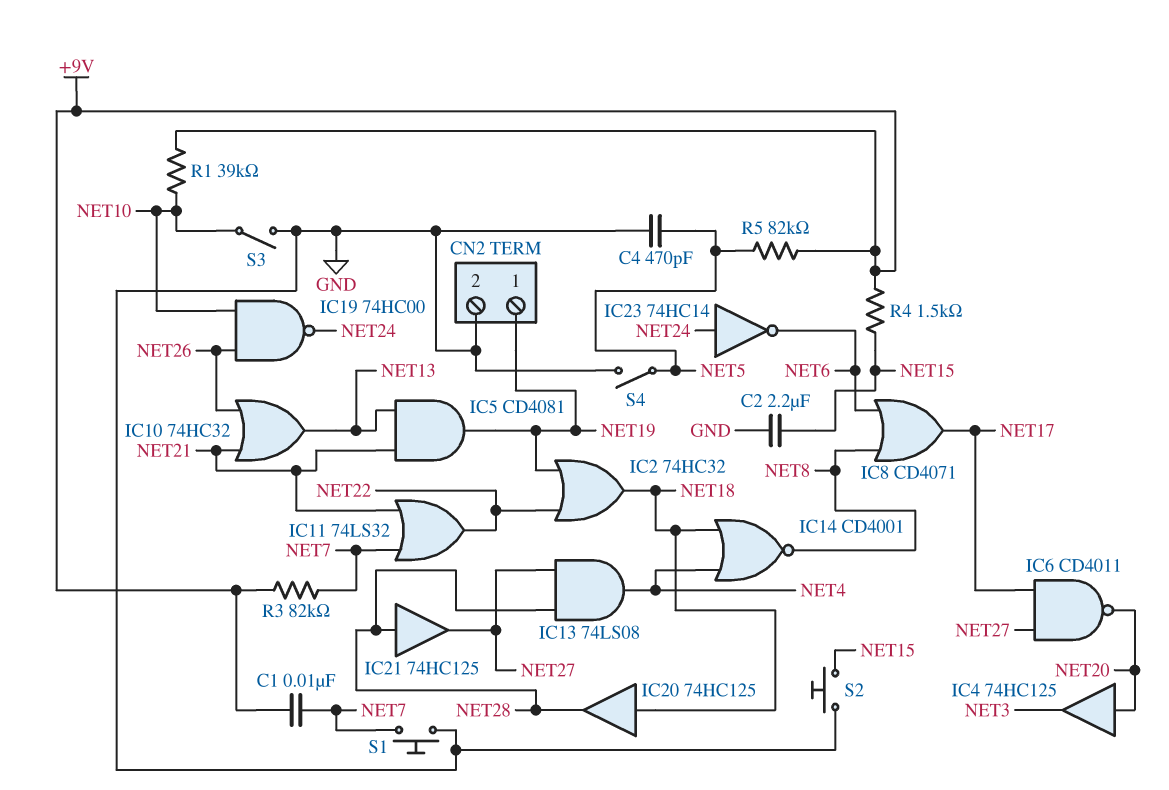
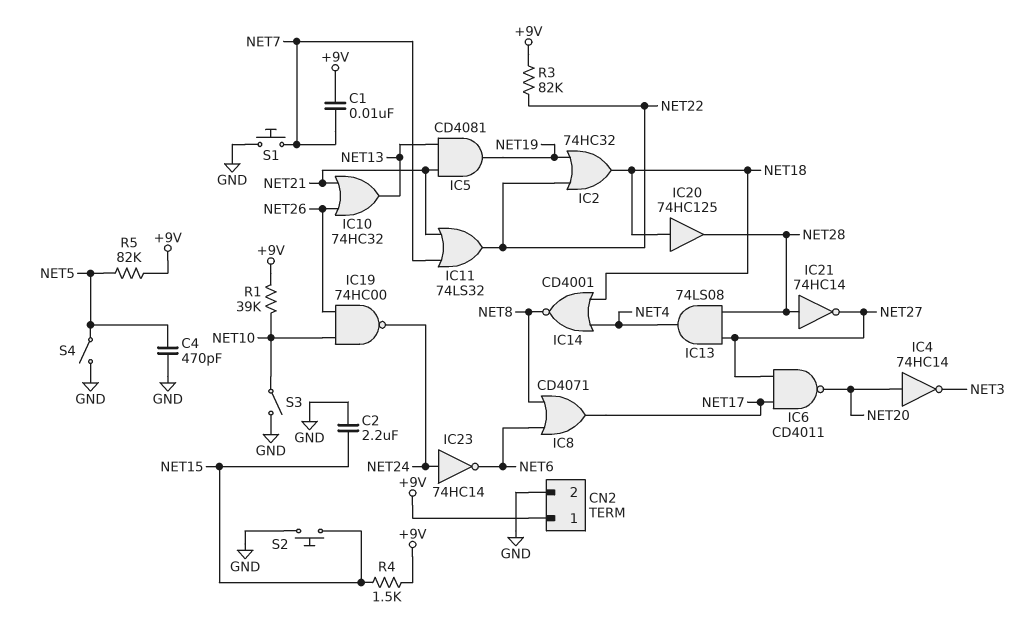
CN2 pin 1: NET19 -> +9V
IC4: buffer 74HC125 (in NET20, out NET3) -> NOT 74HC14 (in NET20, out NET3)
IC21: buffer 74HC125 (in NET28, out NET27) -> NOT 74HC14 (in NET28, out NET27)
R3: 82k (+9V, NET7) -> 82k (+9V, NET22)

